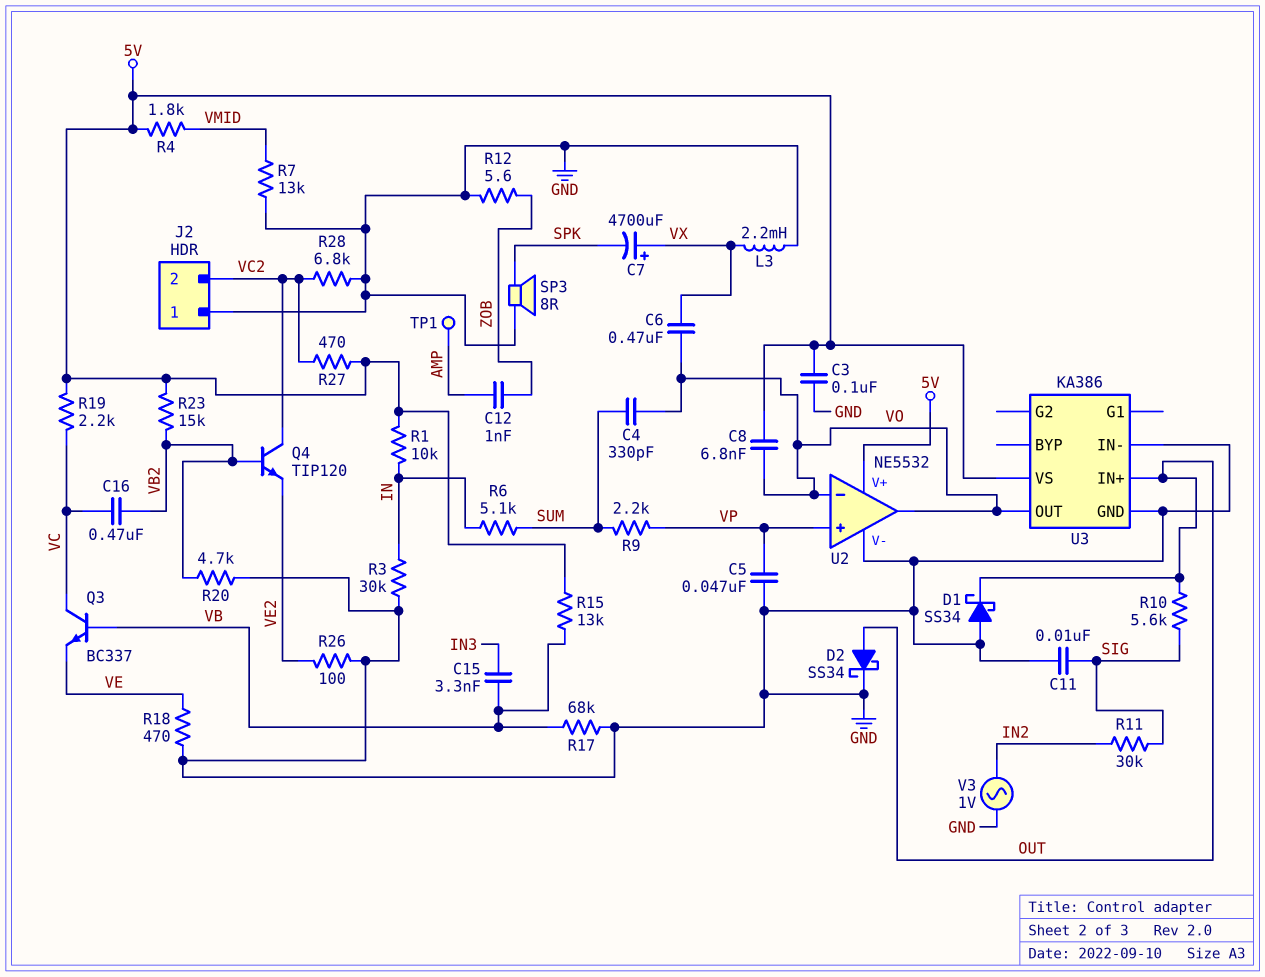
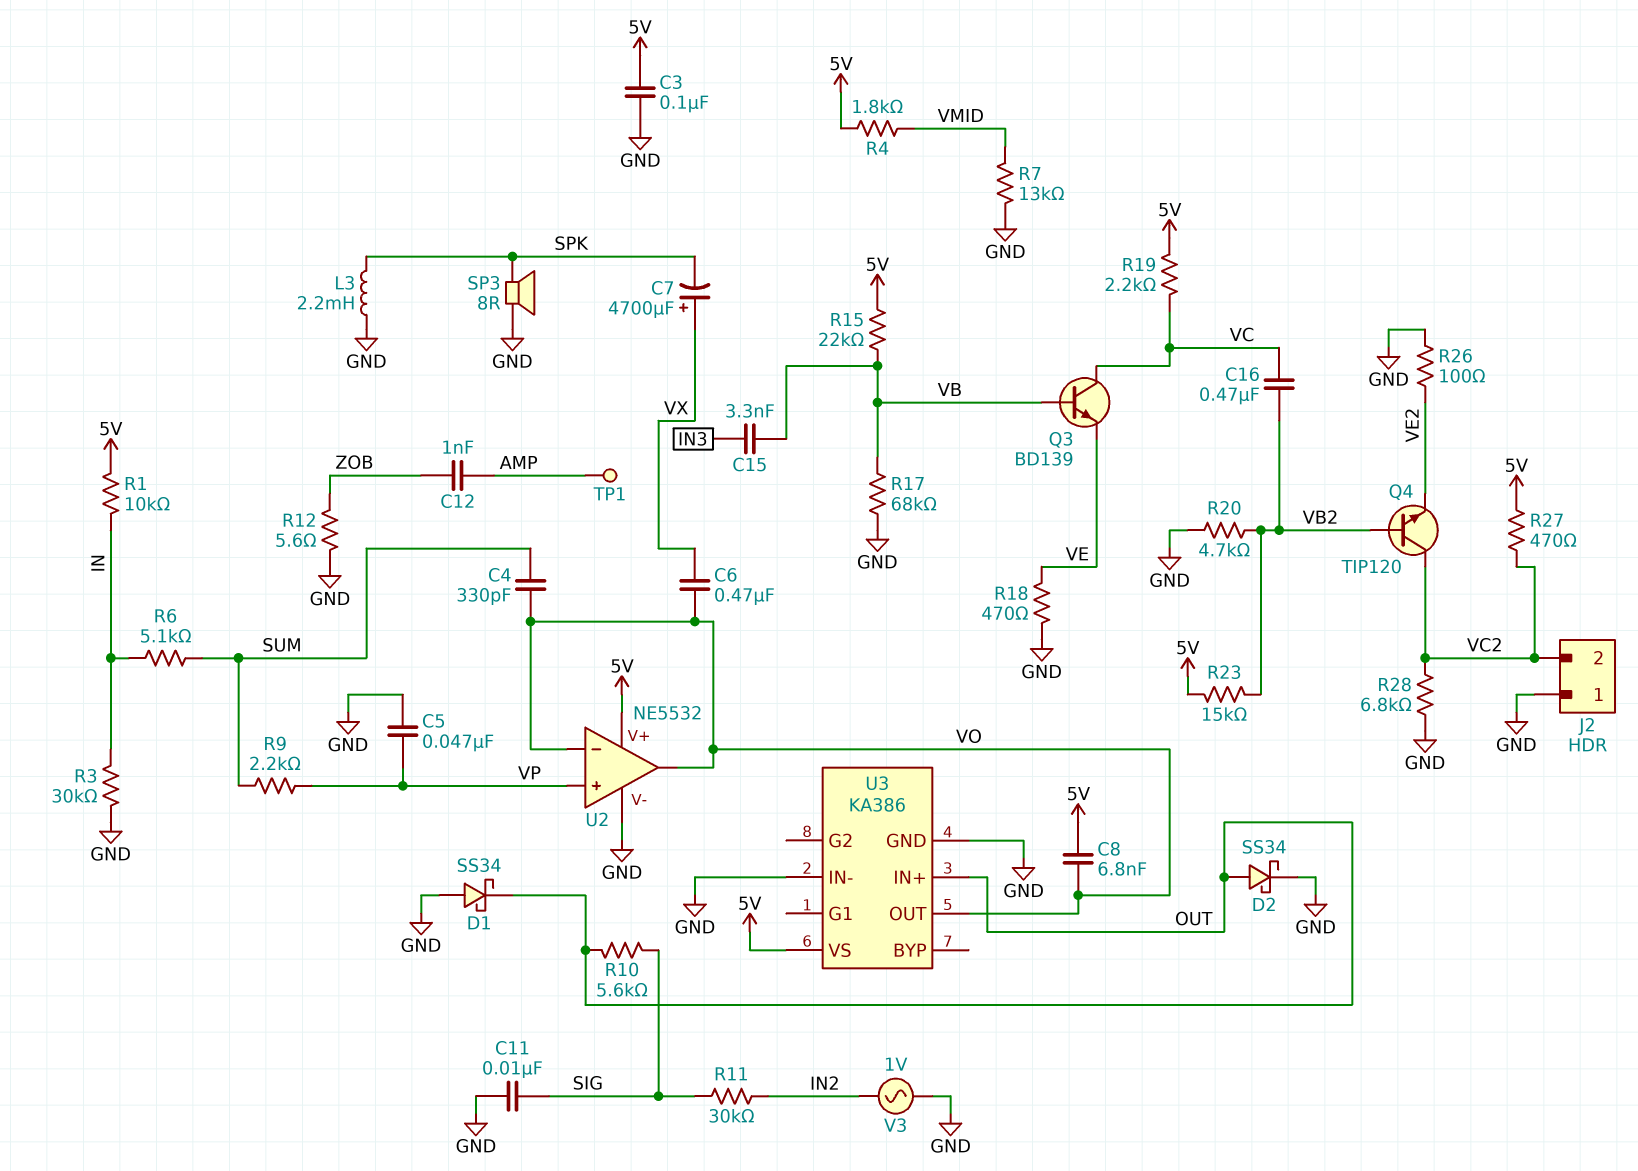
L3: 2.2mH (GND, VX) -> 2.2mH (GND, SPK)
Q3: NPN BC337 (B VB, C VC, E VE) -> NPN BD139 (B VB, C VC, E VE)
R15: 13k (5V, VB) -> 22k (5V, VB)

